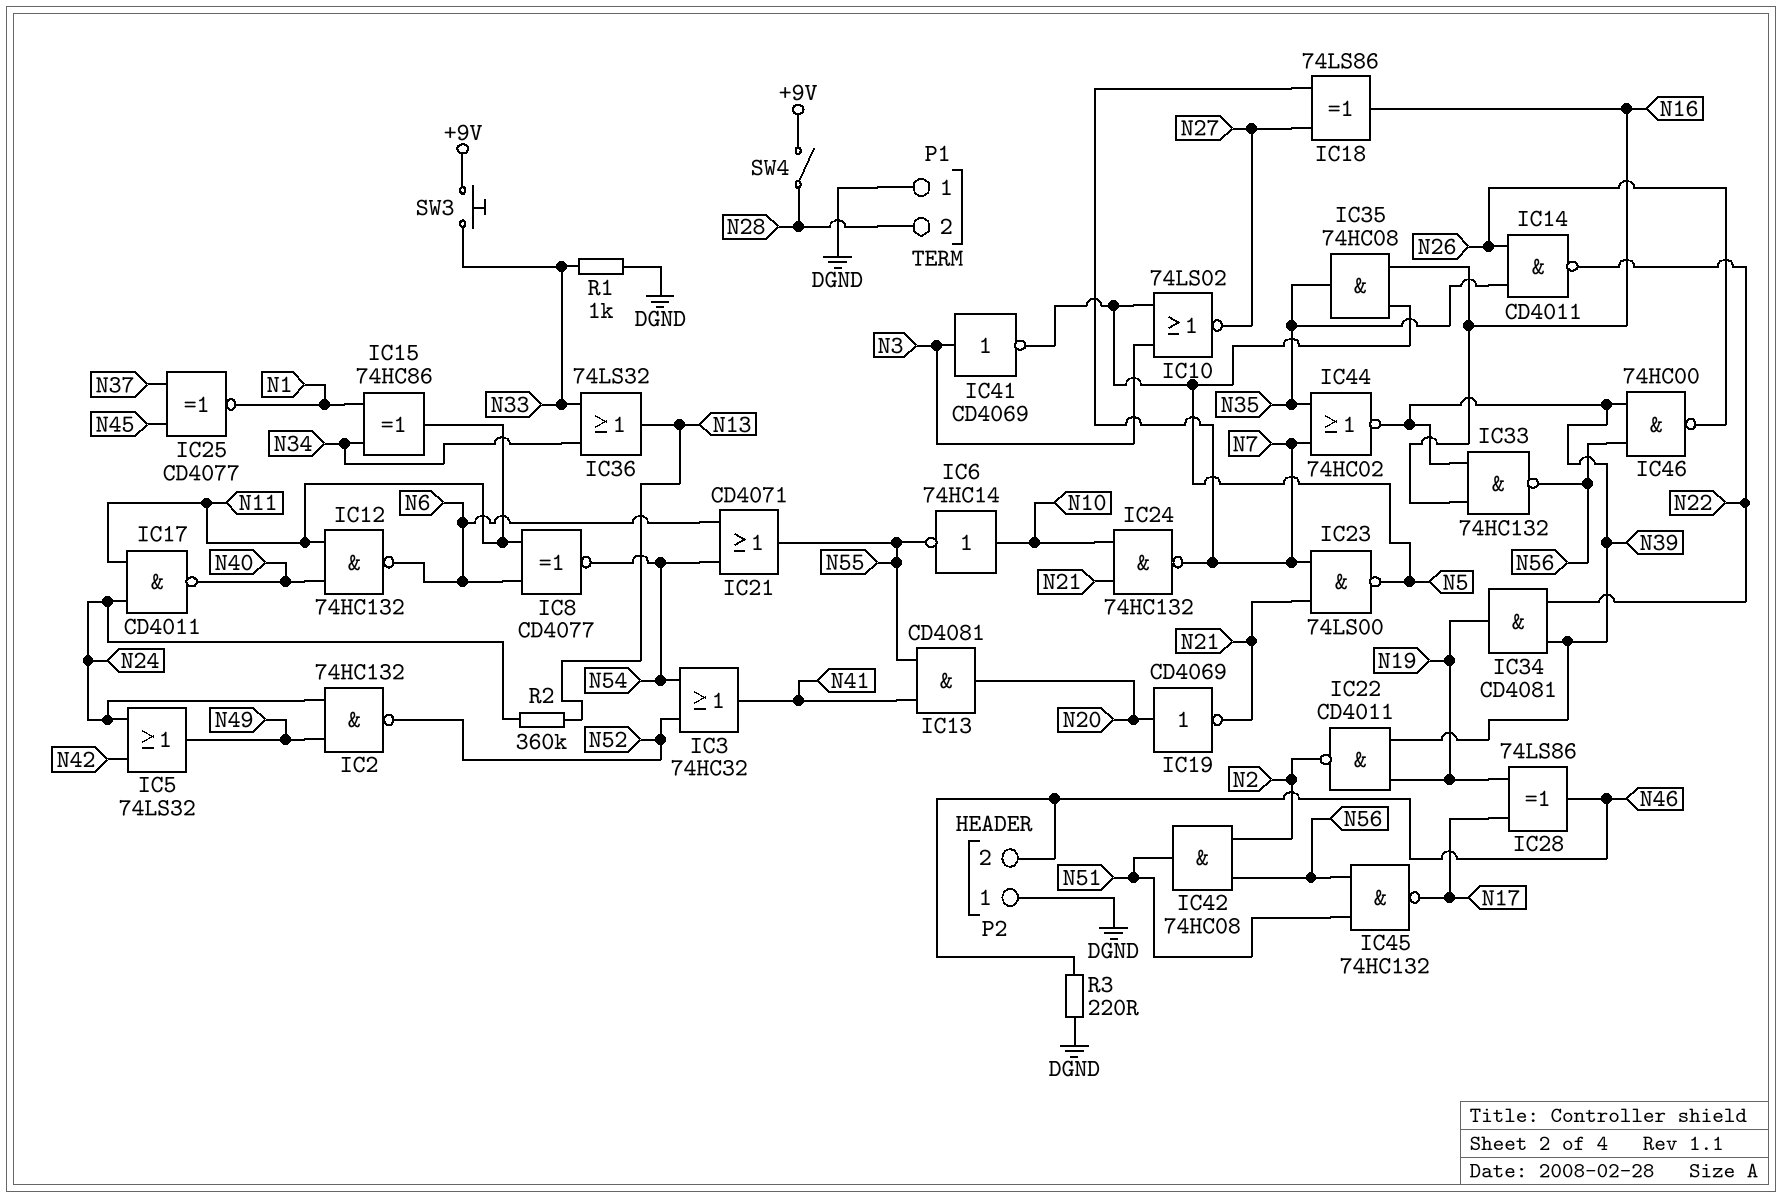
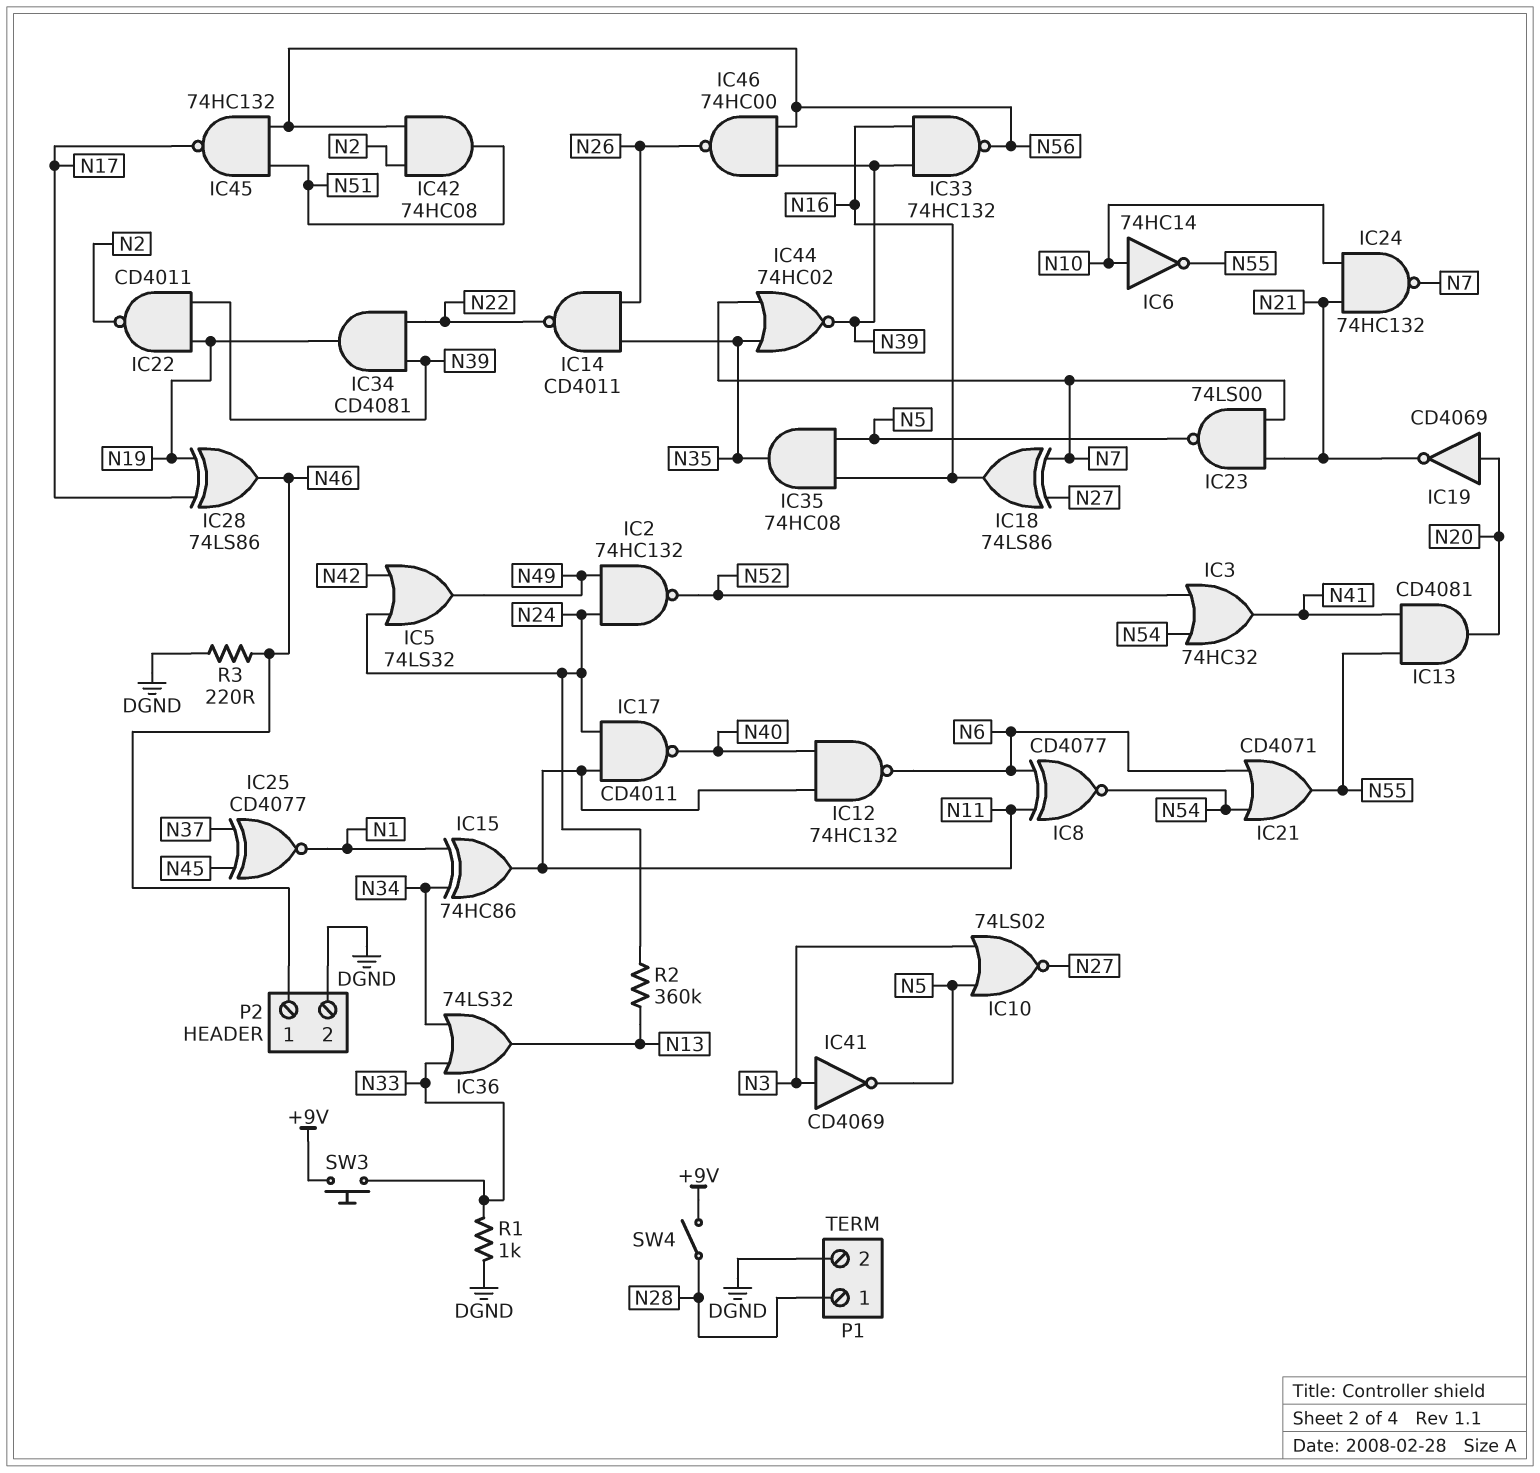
P1 pin 1: DGND -> N28
P1 pin 2: N28 -> DGND
P2 pin 1: DGND -> N46
P2 pin 2: N46 -> DGND

